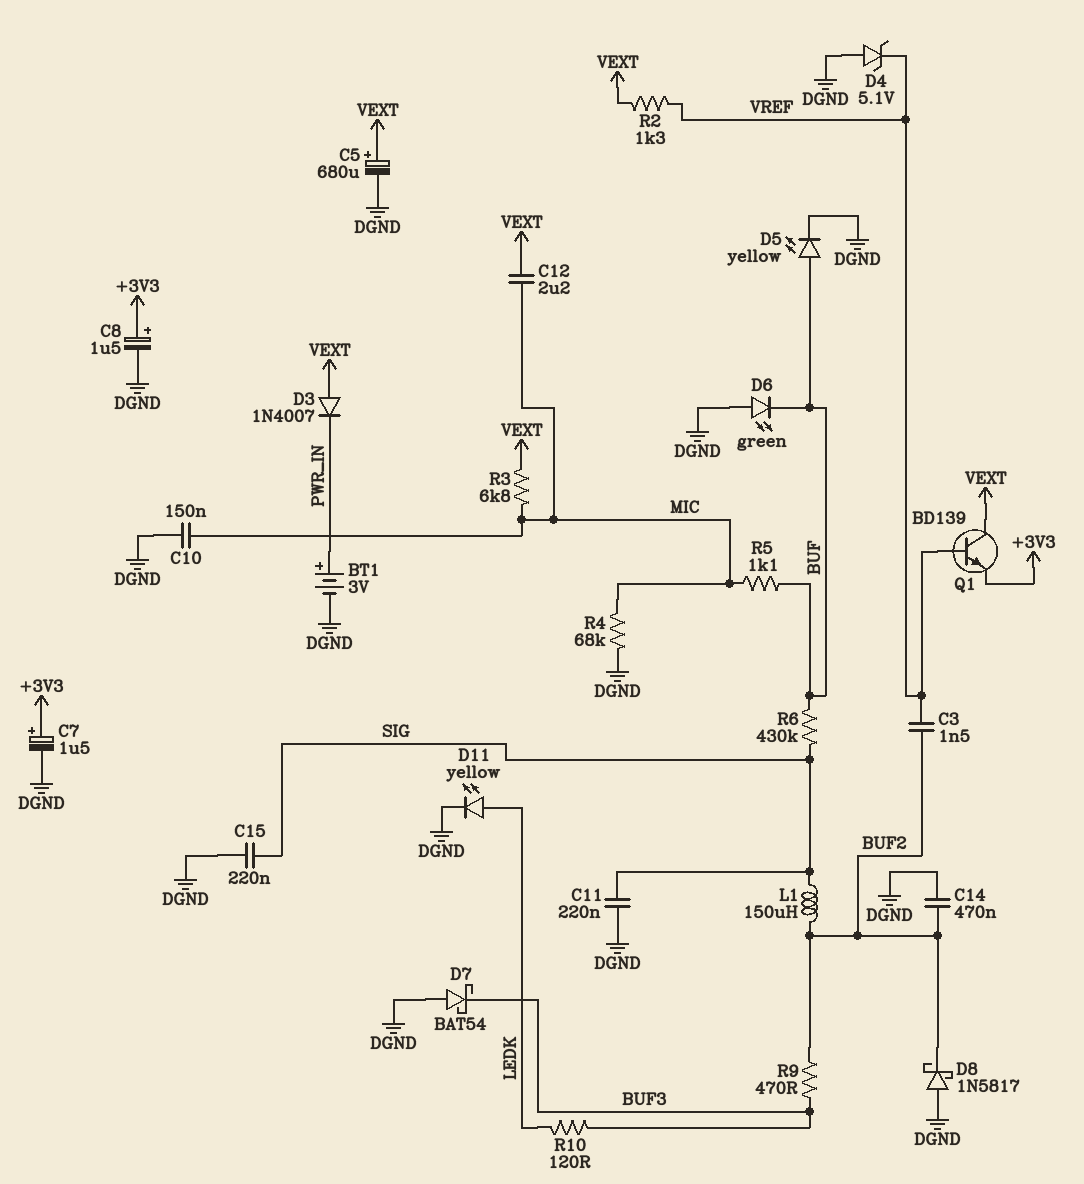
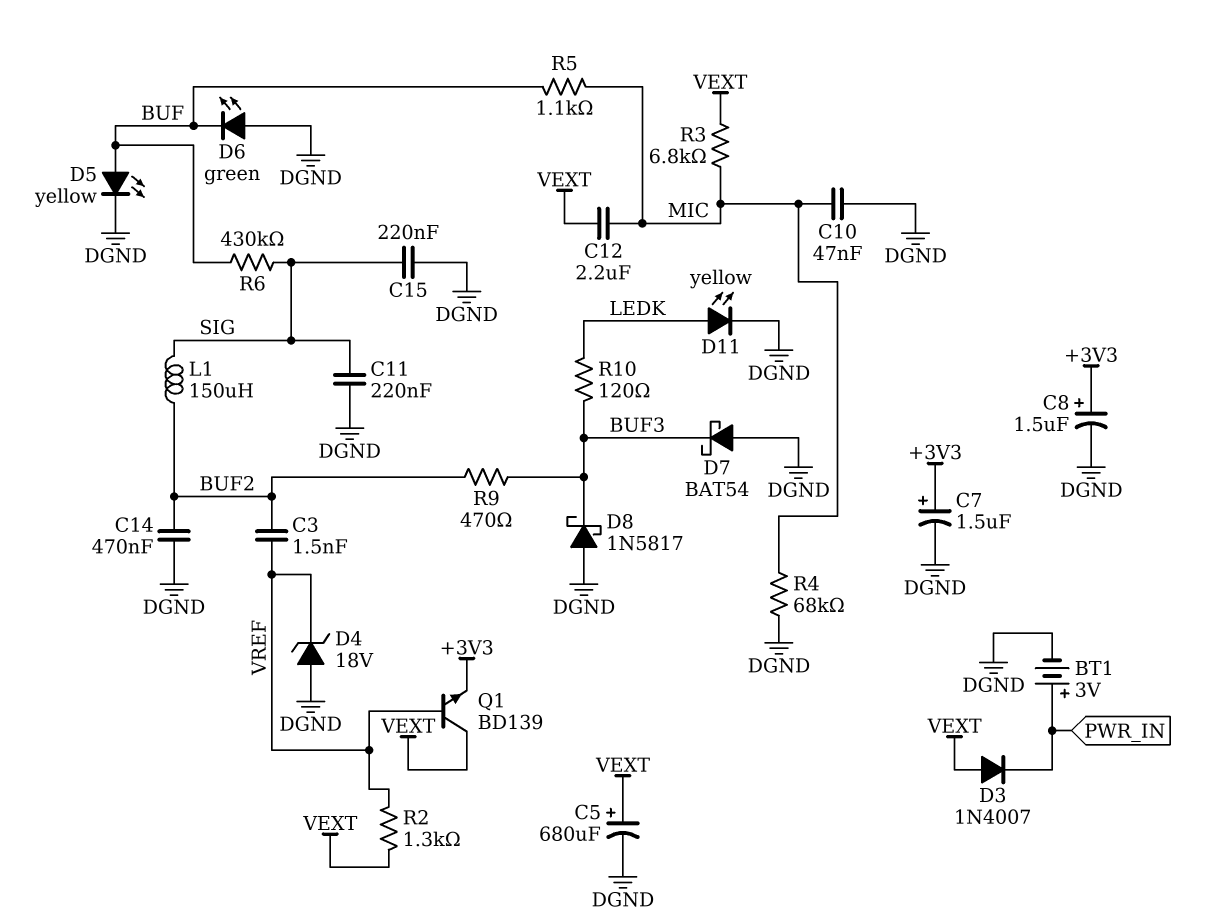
C10: 150nF (DGND, MIC) -> 47nF (DGND, MIC)
D4: zener 5.1V (A DGND, K VREF) -> zener 18V (A DGND, K VREF)
D8: schottky 1N5817 (A DGND, K BUF2) -> schottky 1N5817 (A DGND, K BUF3)

